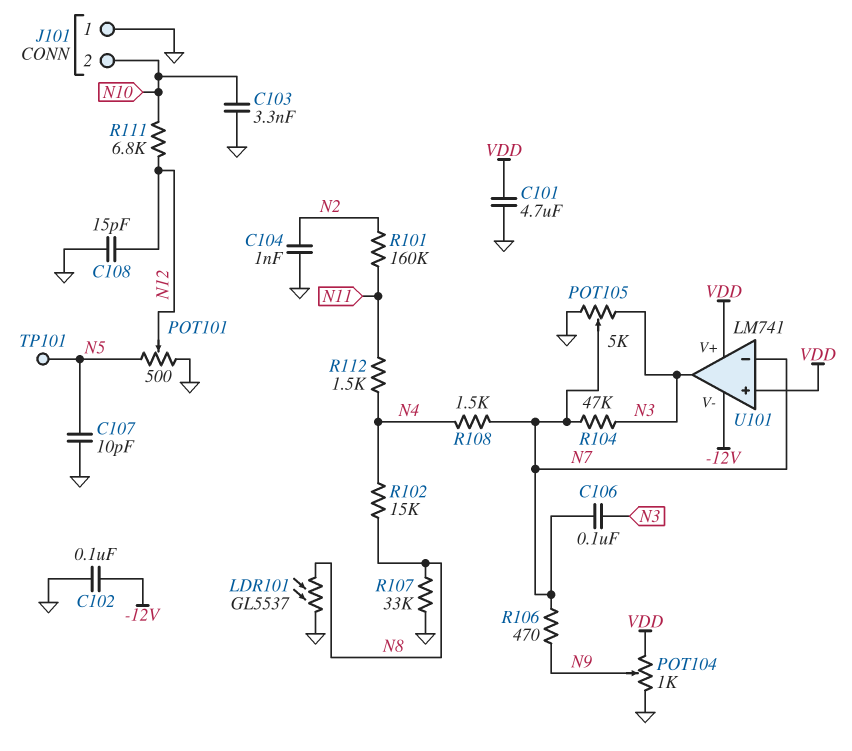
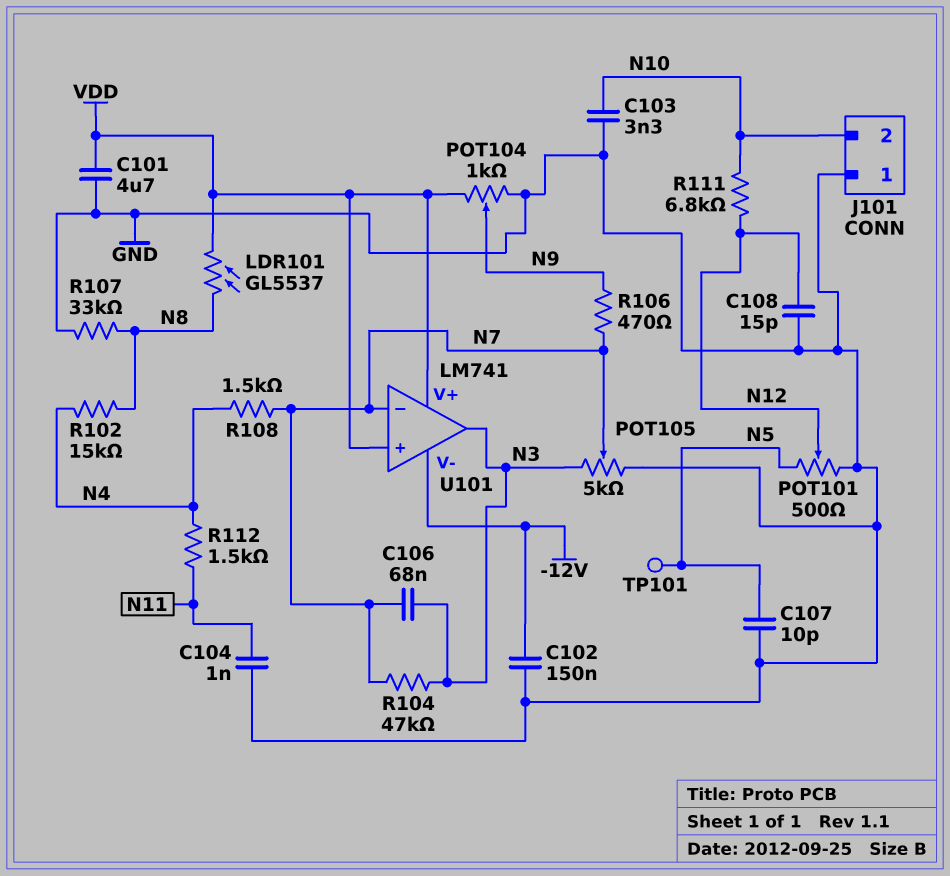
C102: 100nF (-12V, GND) -> 150nF (-12V, GND)
C104: 1nF (GND, N2) -> 1nF (GND, N11)
C106: 100nF (N3, N7) -> 68nF (N3, N7)
LDR101: GL5537 (GND, N8) -> GL5537 (N8, VDD)
R101: 160k (N2, N11) -> none

